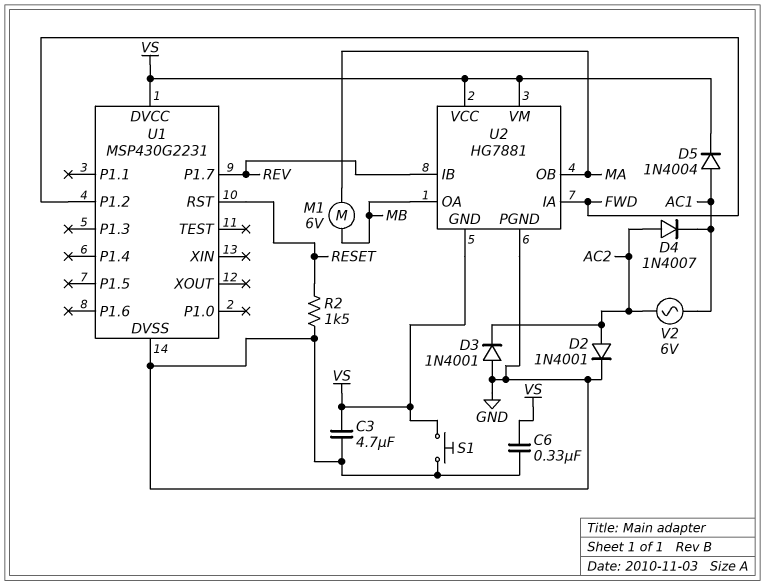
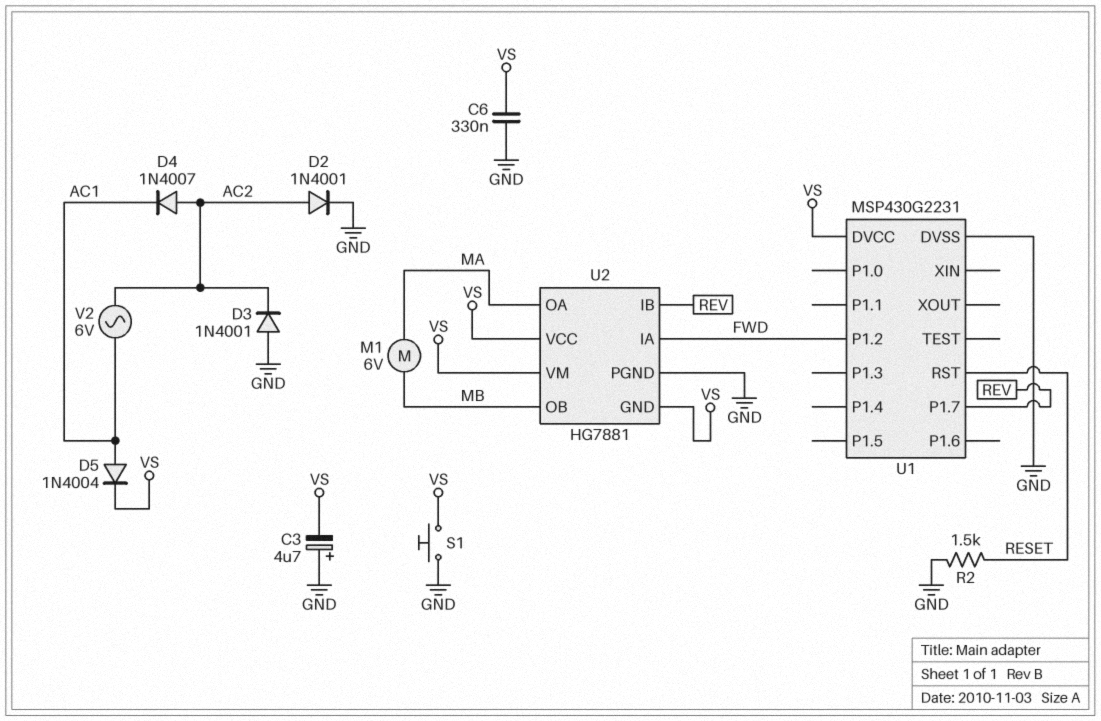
C3: 4.7uF (GND, VS) -> 4.7uF (plus GND, minus VS)
U2 pin OA: MB -> MA
U2 pin OB: MA -> MB

